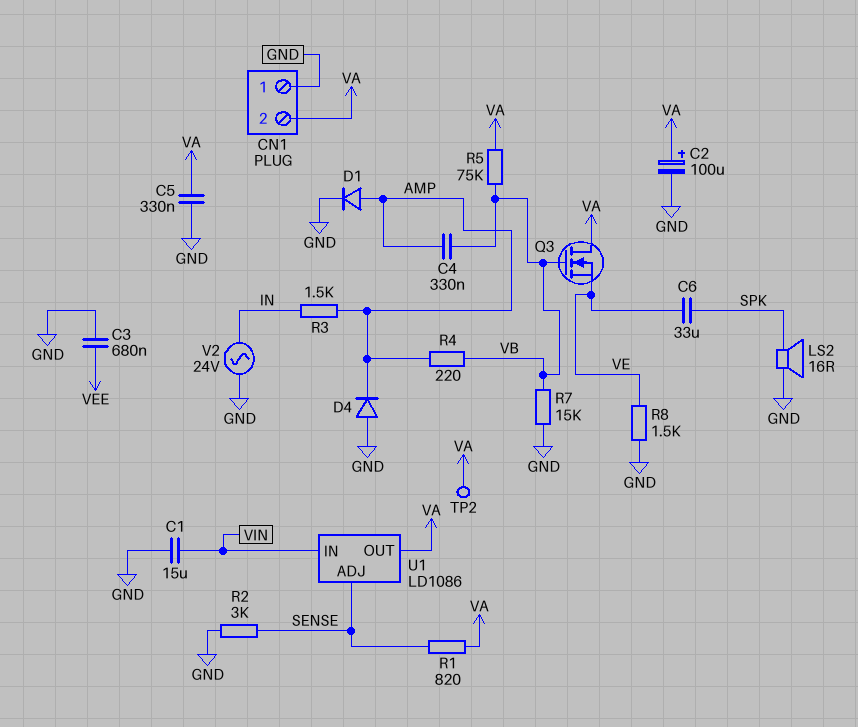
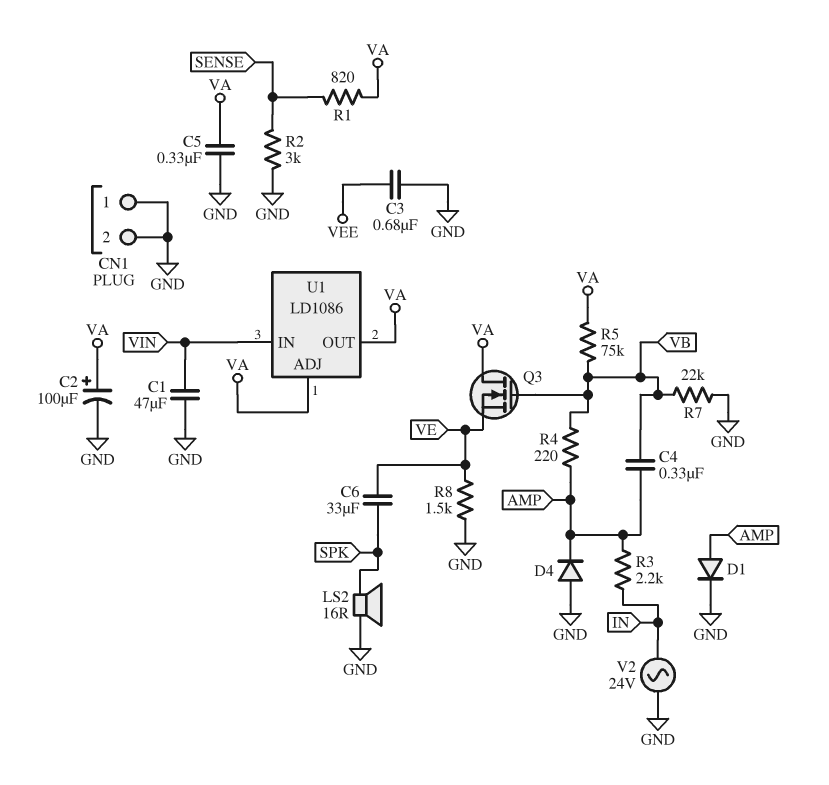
C1: 15uF (GND, VIN) -> 47uF (GND, VIN)
CN1 pin 2: VA -> GND
R3: 1.5k (AMP, IN) -> 2.2k (AMP, IN)
R7: 15k (GND, VB) -> 22k (GND, VB)
TP2: test point (VA) -> none
U1 pin ADJ: SENSE -> VA

